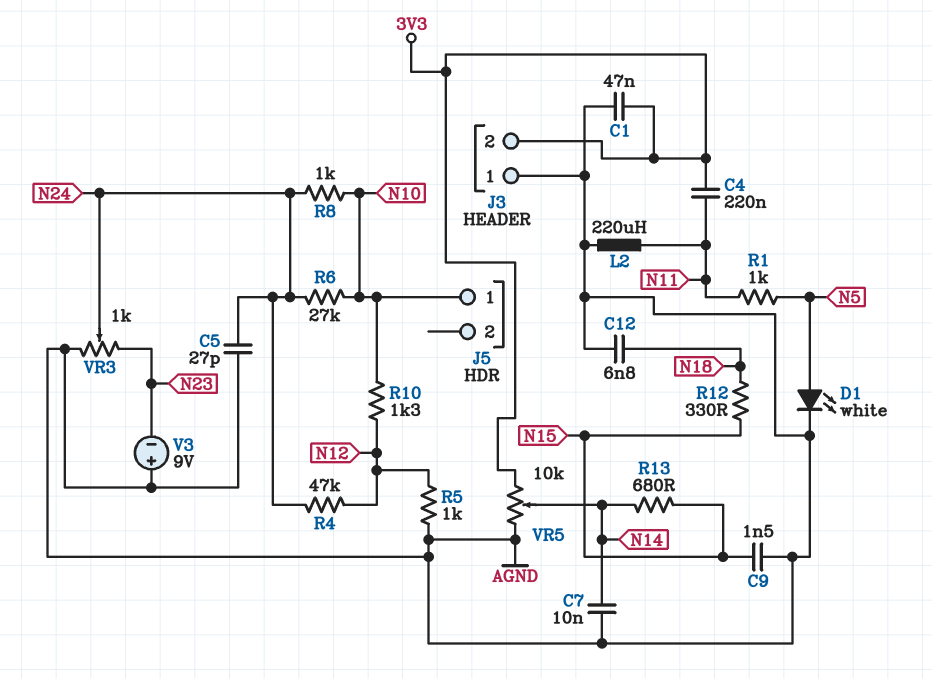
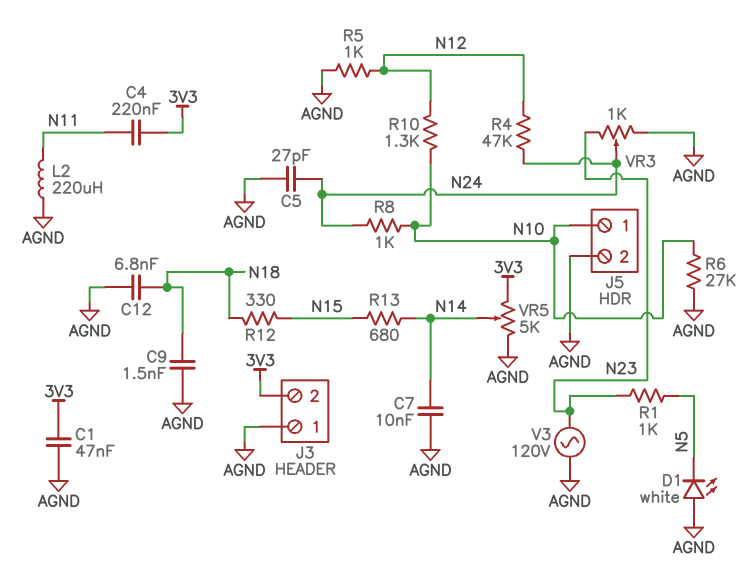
C9: 1.5nF (AGND, N15) -> 1.5nF (AGND, N18)
D1: LED white (A N5, K AGND) -> LED white (A AGND, K N5)
J5 pin 2: none -> AGND
R1: 1k (N5, N11) -> 1k (N5, N23)
R6: 27k (N10, N24) -> 27k (AGND, N10)
V3: 9V (plus AGND, minus N23) -> AC 120V (AGND, N23)
VR5: 10k (3V3, AGND, wiper N14) -> 5k (3V3, AGND, wiper N14)

